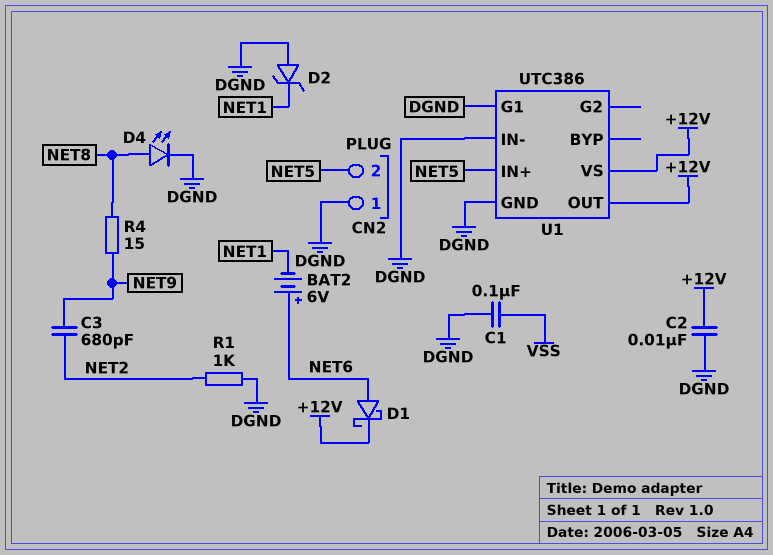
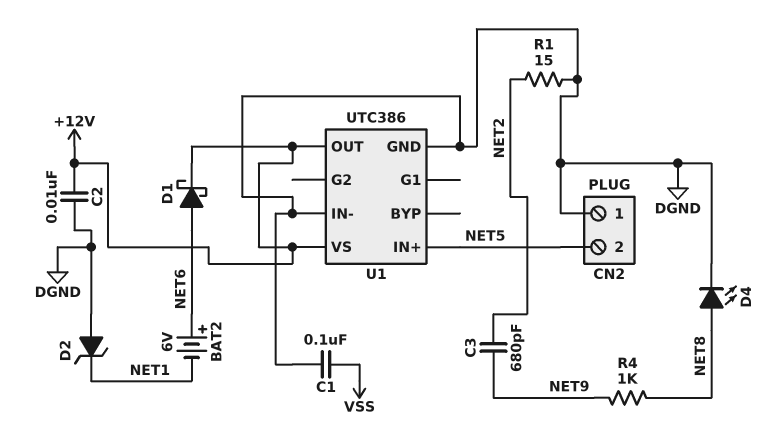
R1: 1k (DGND, NET2) -> 15 (DGND, NET2)
R4: 15 (NET8, NET9) -> 1k (NET8, NET9)
U1 pin G1: DGND -> none

